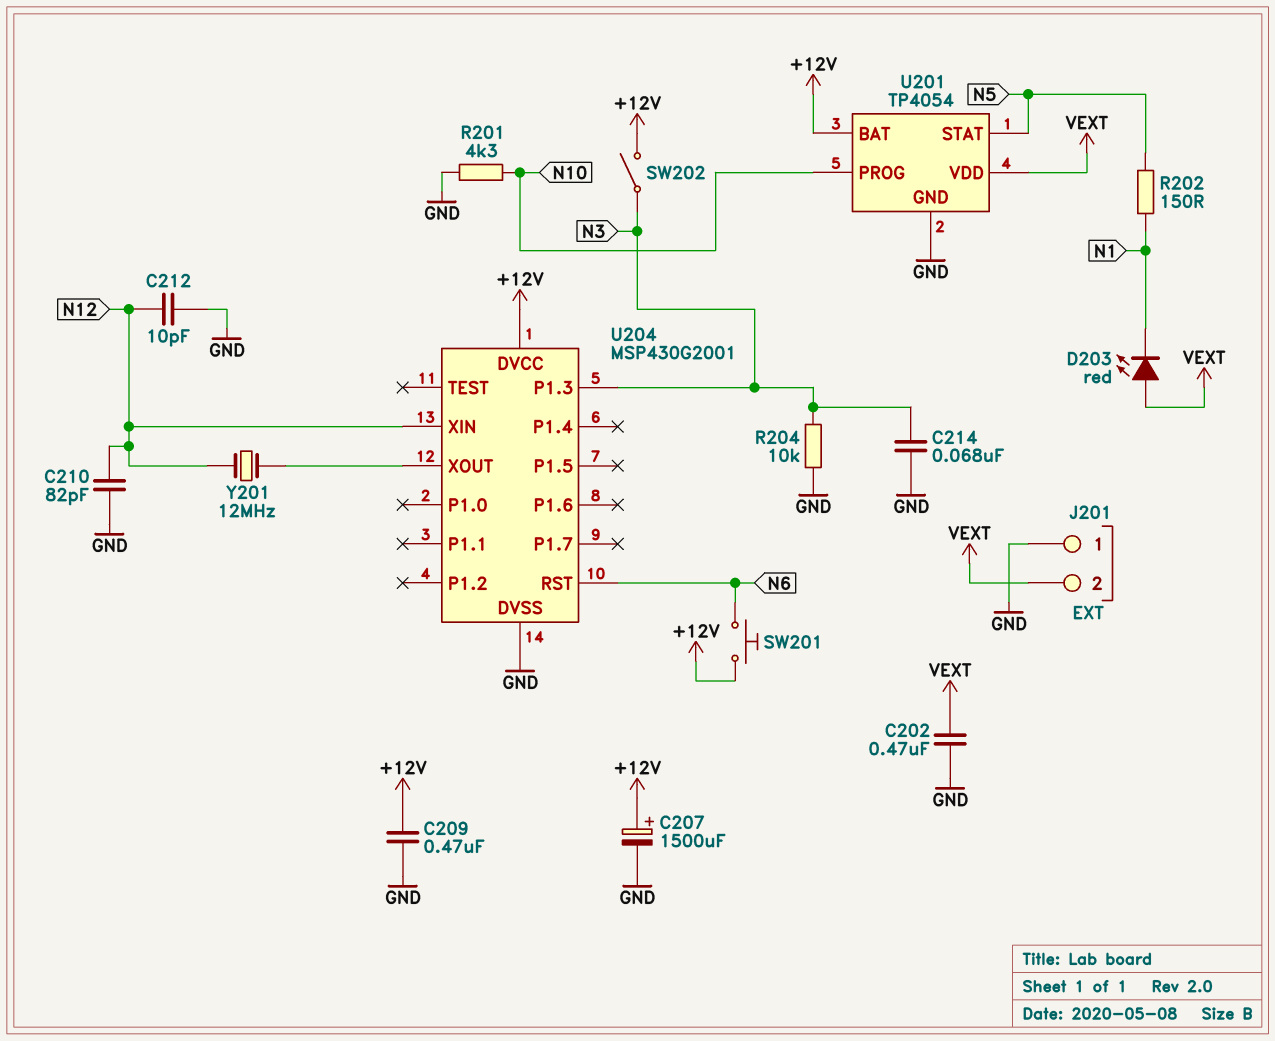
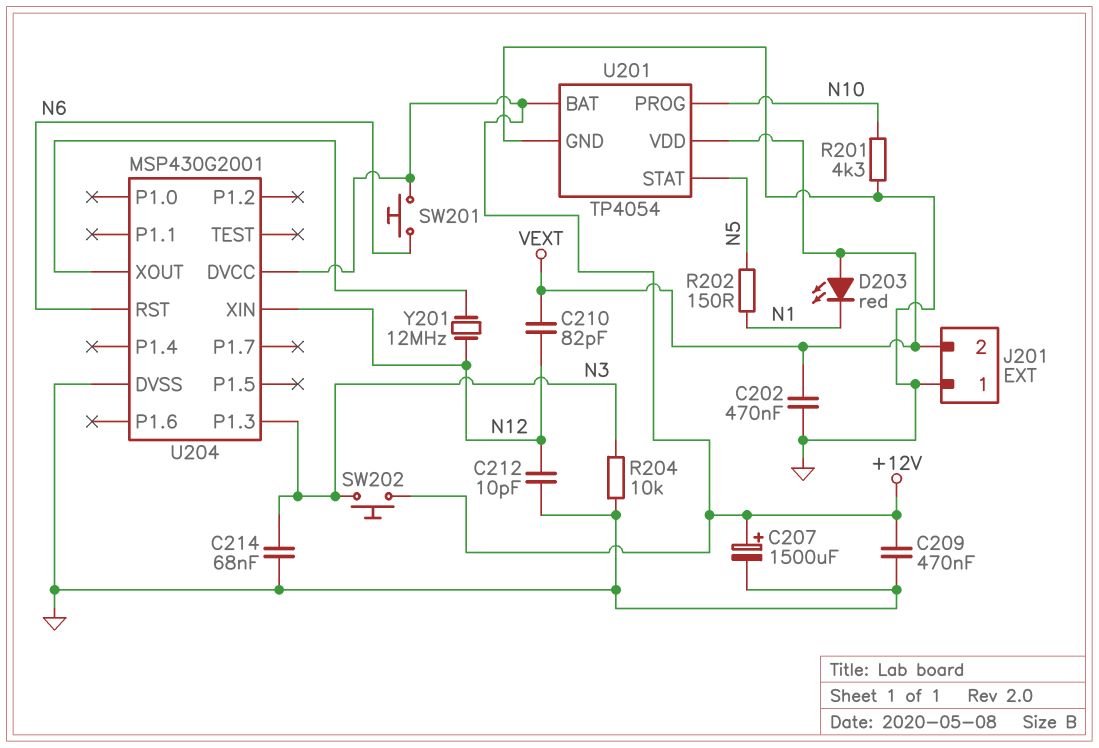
C210: 82pF (GND, N12) -> 82pF (N12, VEXT)
SW202: switch (+12V, N3) -> button (+12V, N3)

